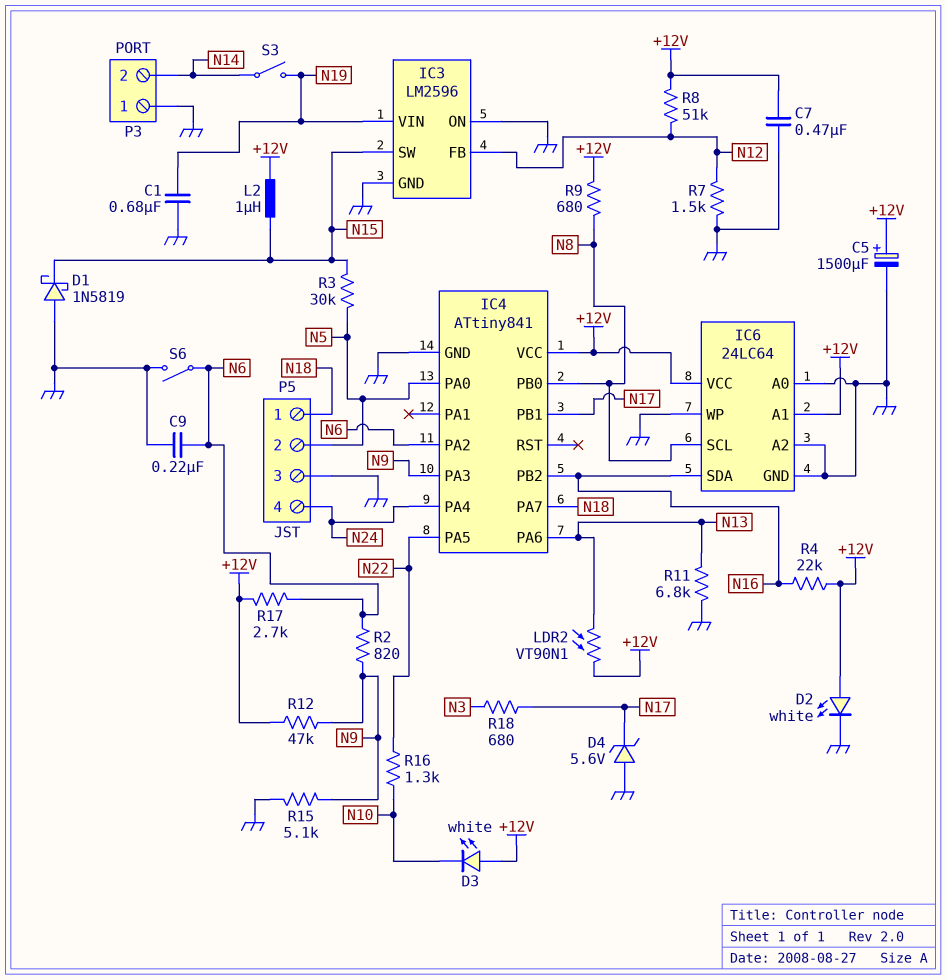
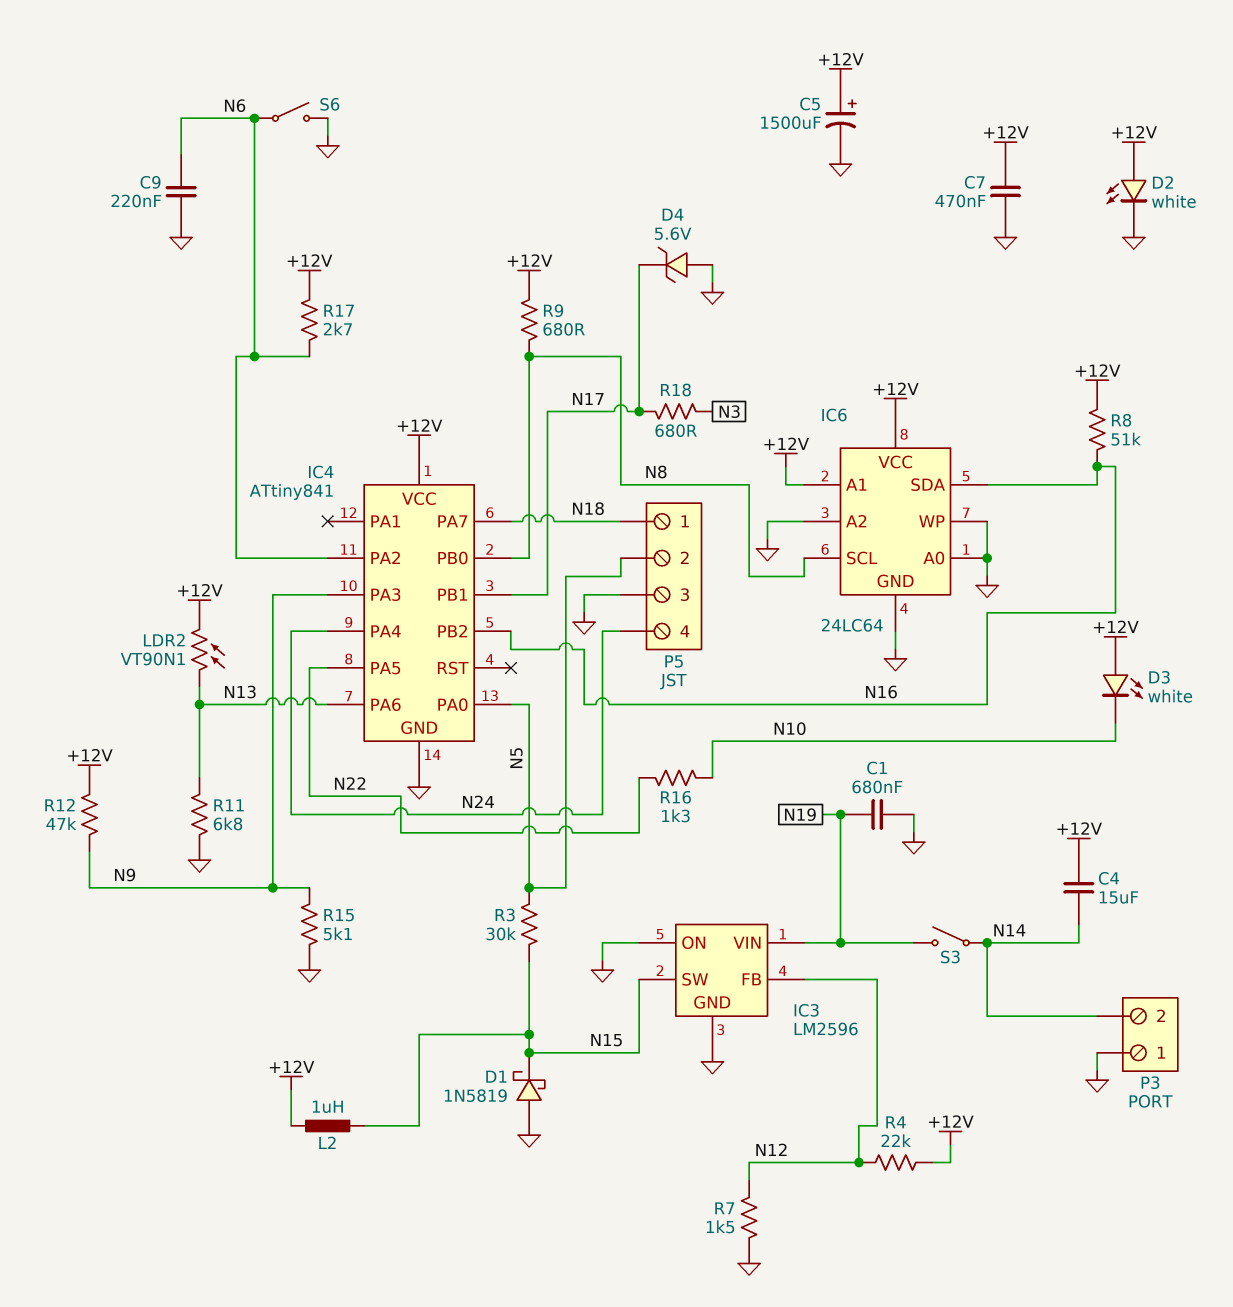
C4: none -> 15uF (+12V, N14)
R2: 820 (N6, N9) -> none
R4: 22k (+12V, N16) -> 22k (+12V, N12)
R8: 51k (+12V, N12) -> 51k (+12V, N16)

